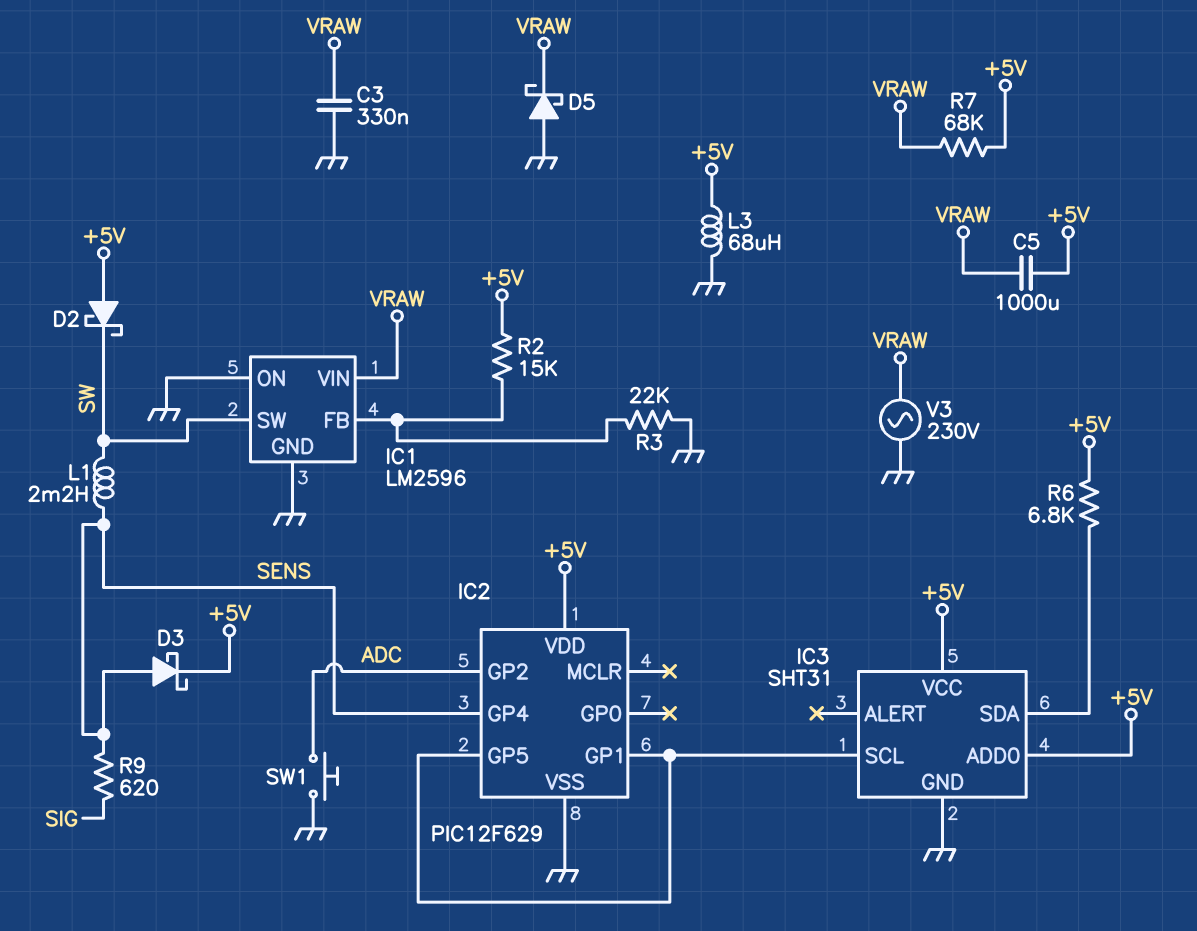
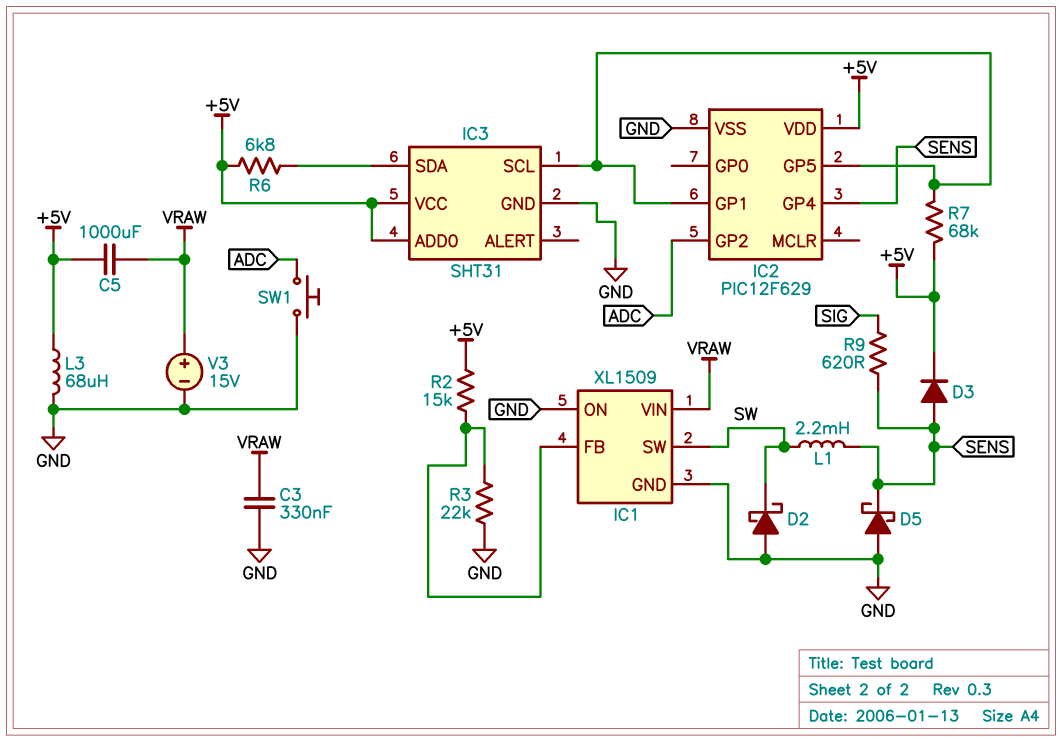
D2: schottky (A +5V, K SW) -> schottky (A GND, K SW)
D3: schottky (A SENS, K +5V) -> diode (A SENS, K +5V)
D5: schottky (A GND, K VRAW) -> schottky (A GND, K SENS)
IC1: LM2596 -> XL1509
R7: 68k (+5V, VRAW) -> 68k (+5V, IC2/GP1)
V3: AC 230V (GND, VRAW) -> 15V (plus VRAW, minus GND)

